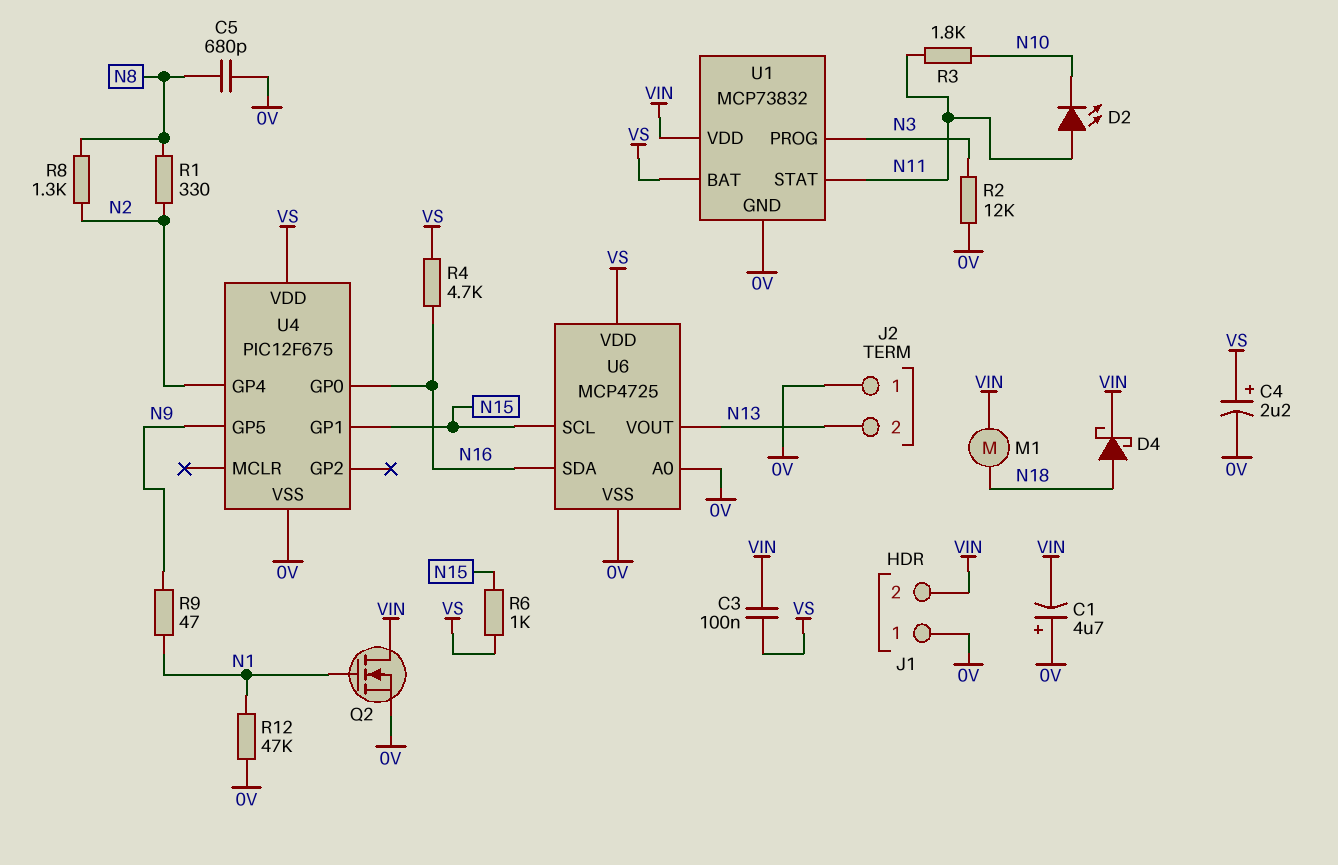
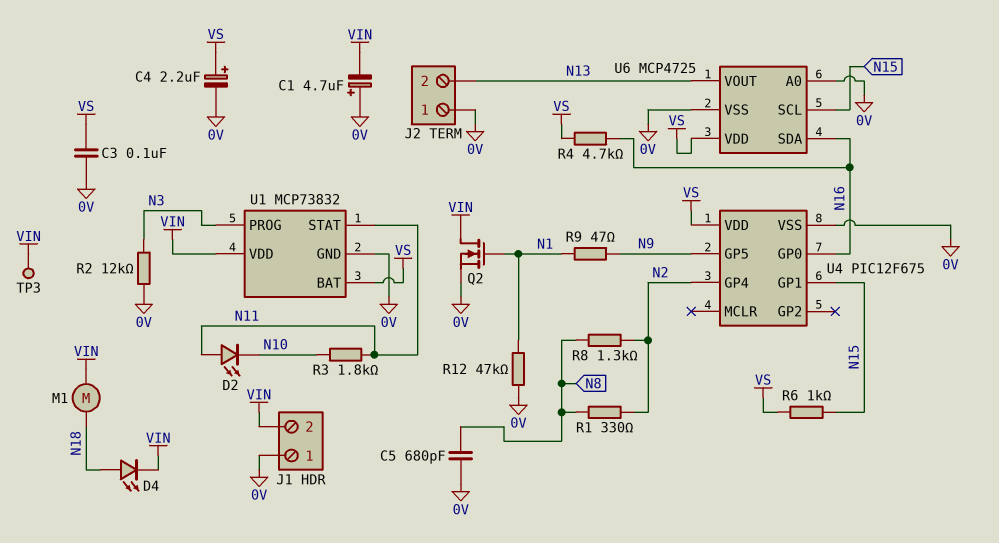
C3: 100nF (VIN, VS) -> 100nF (0V, VS)
D4: schottky (A N18, K VIN) -> LED (A N18, K VIN)
TP3: none -> test point (VIN)

